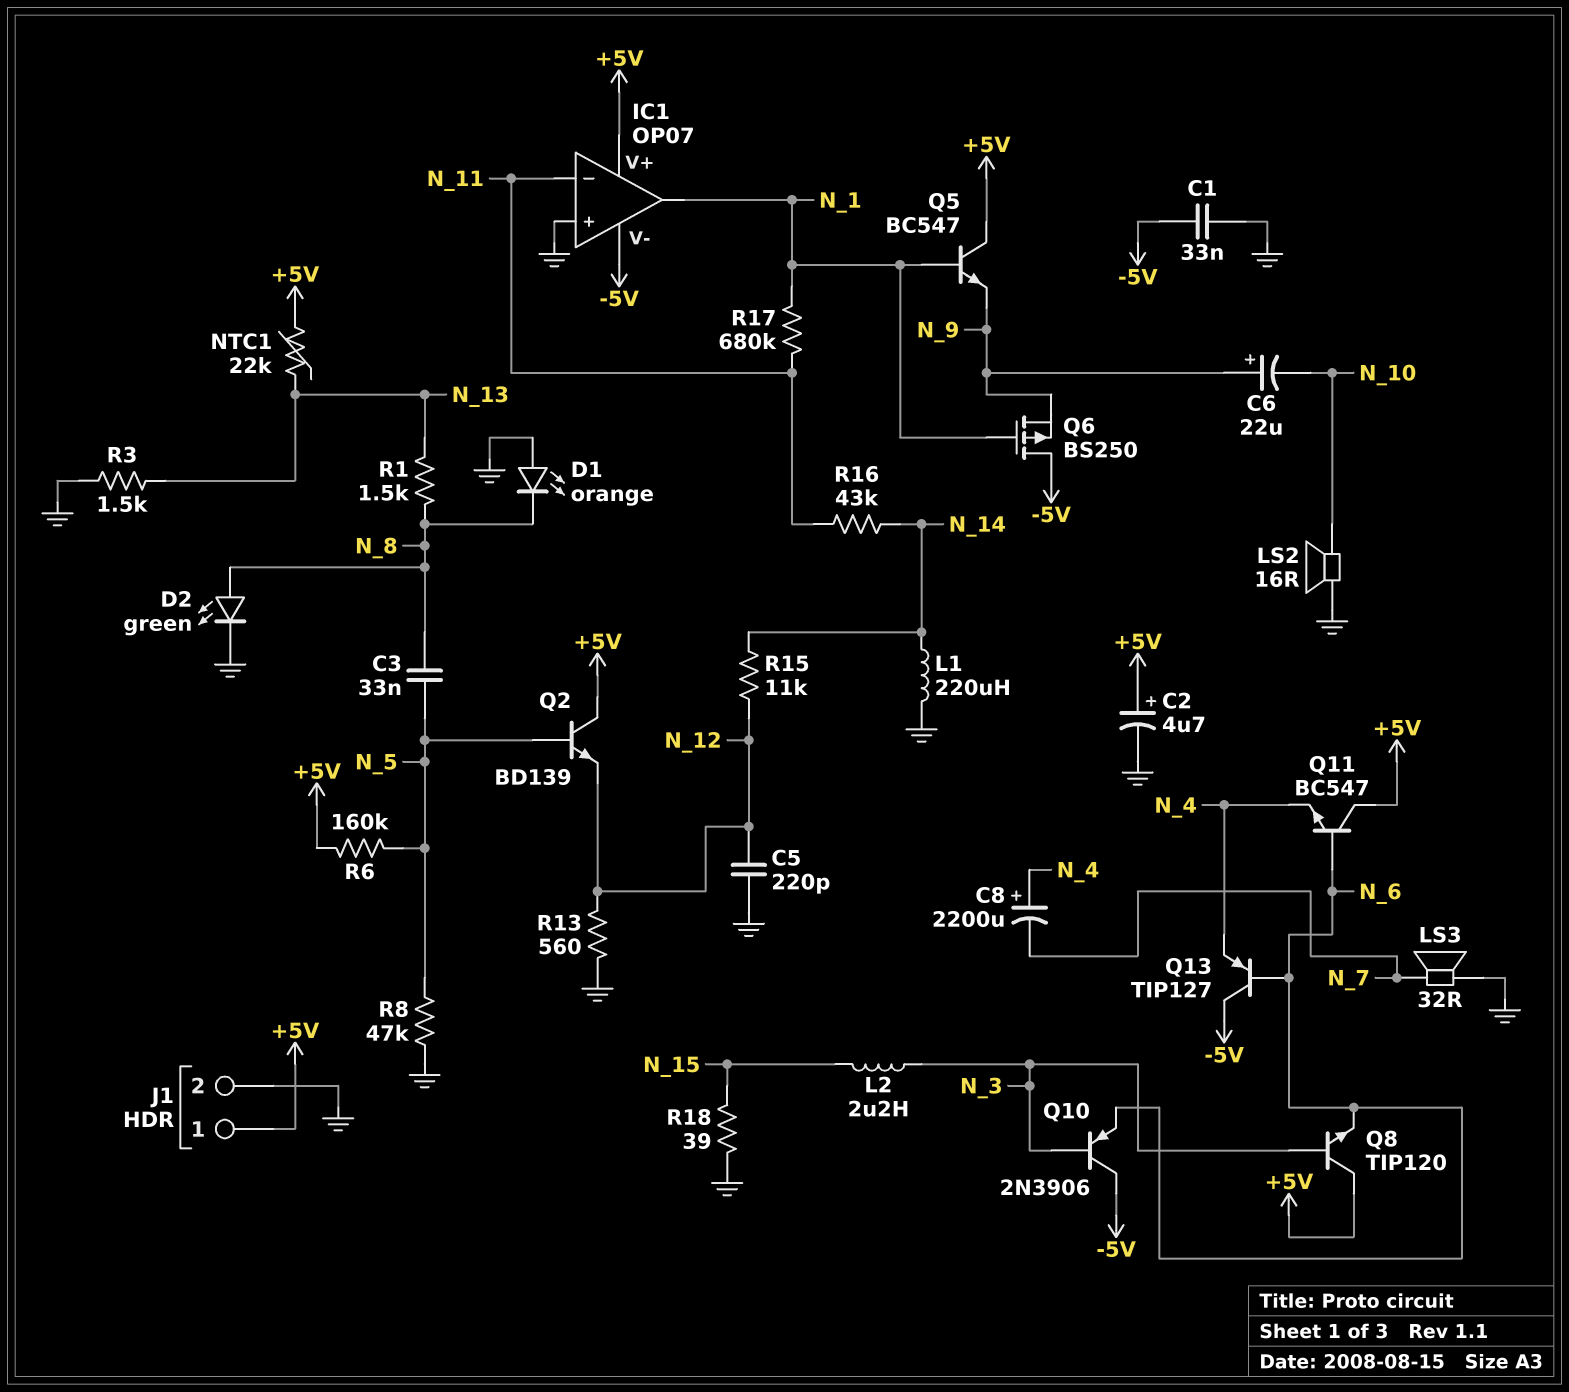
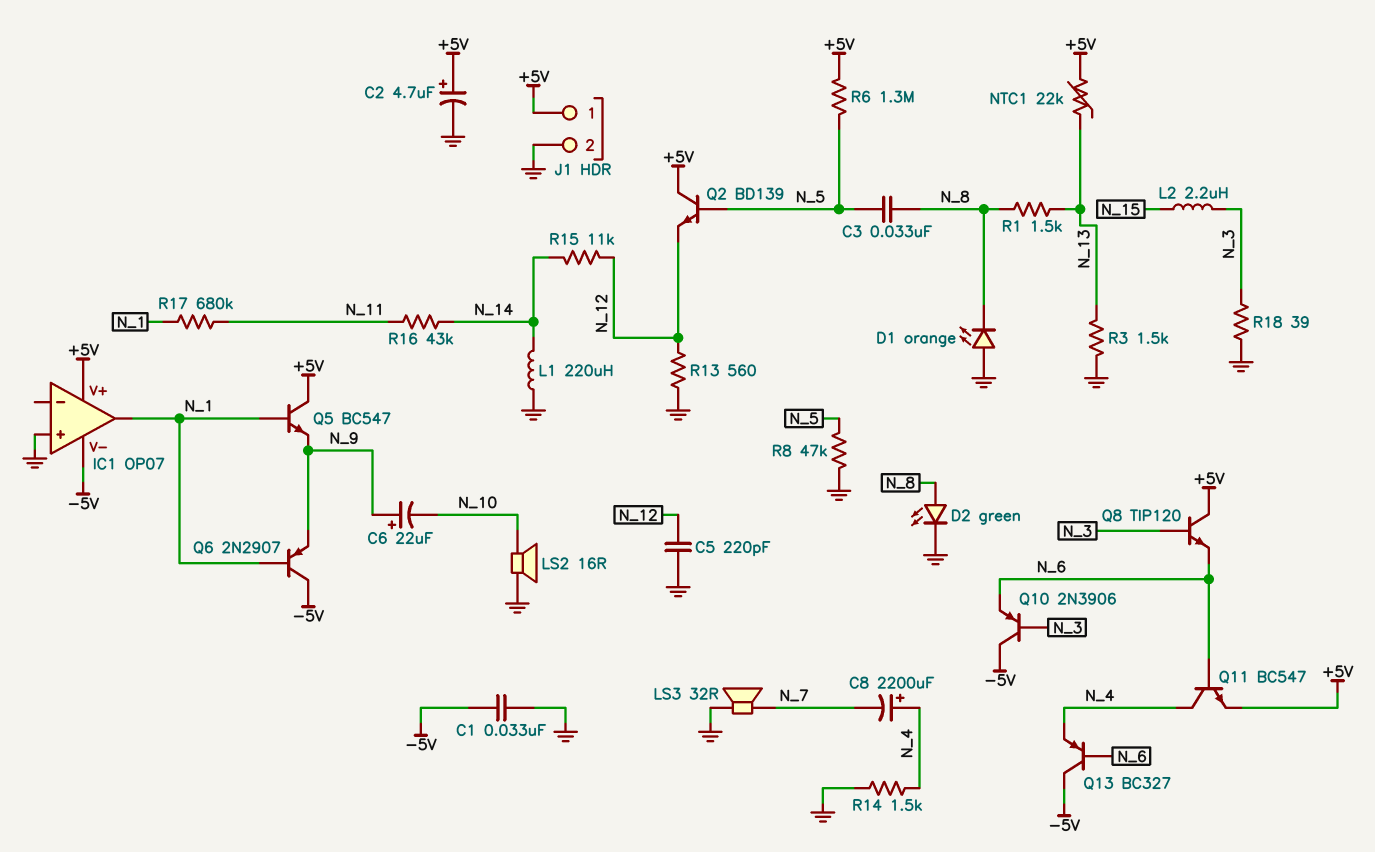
IC1 pin in-: N_11 -> none
Q6: PMOS BS250 (G N_1, D -5V, S N_9) -> PNP 2N2907 (B N_1, C -5V, E N_9)
Q11: NPN BC547 (B N_6, C +5V, E N_4) -> NPN BC547 (B N_6, C N_4, E +5V)
Q13: PNP TIP127 (B N_6, C -5V, E N_4) -> PNP BC327 (B N_6, C -5V, E N_4)
R6: 160k (+5V, N_5) -> 1.3M (+5V, N_5)
R14: none -> 1.5k (GND, N_4)
R18: 39 (GND, N_15) -> 39 (GND, N_3)

